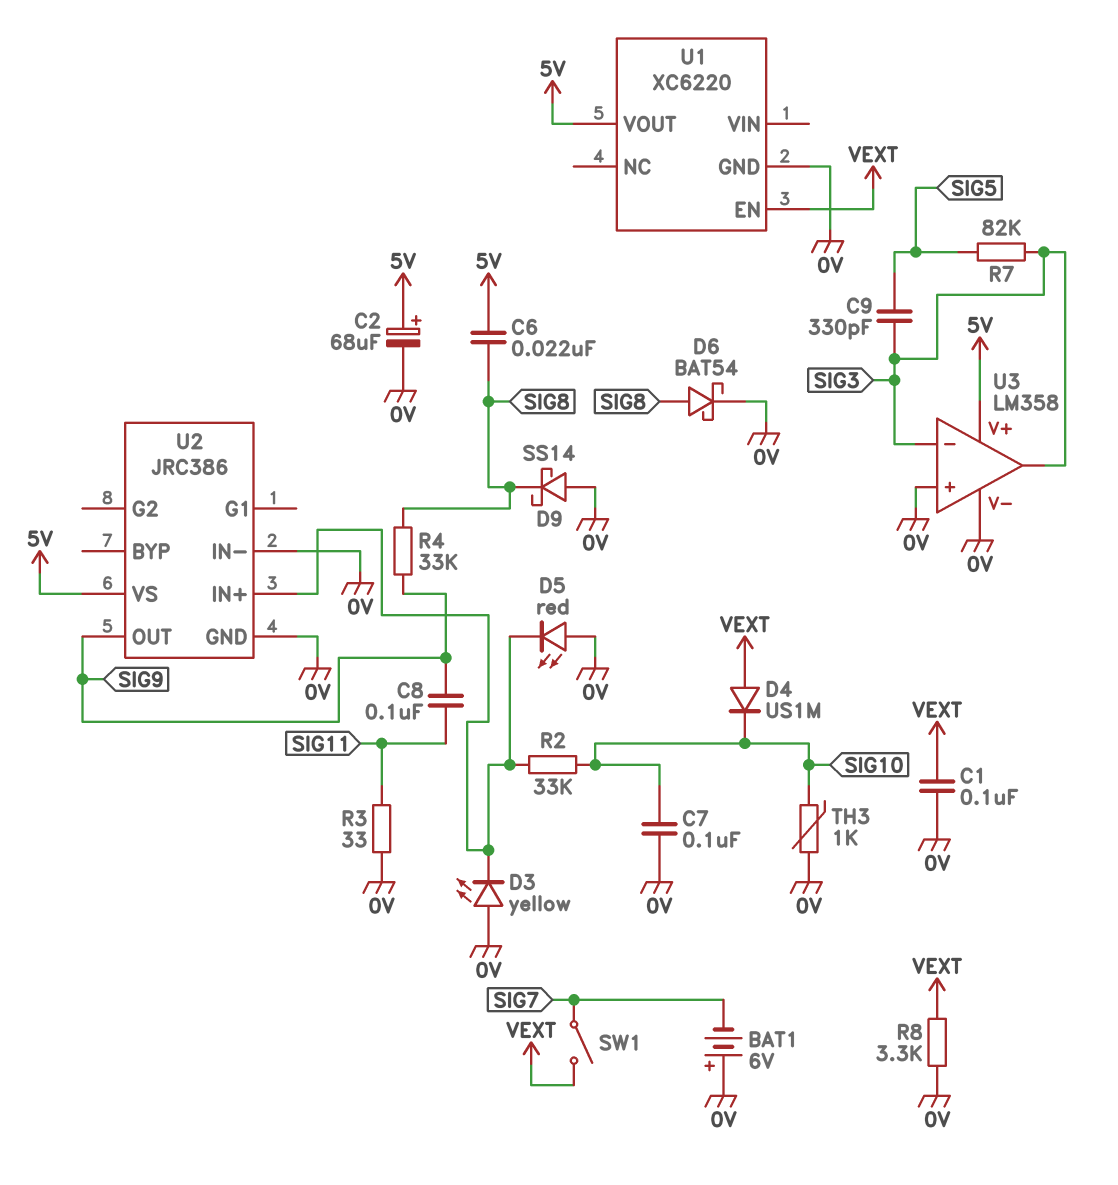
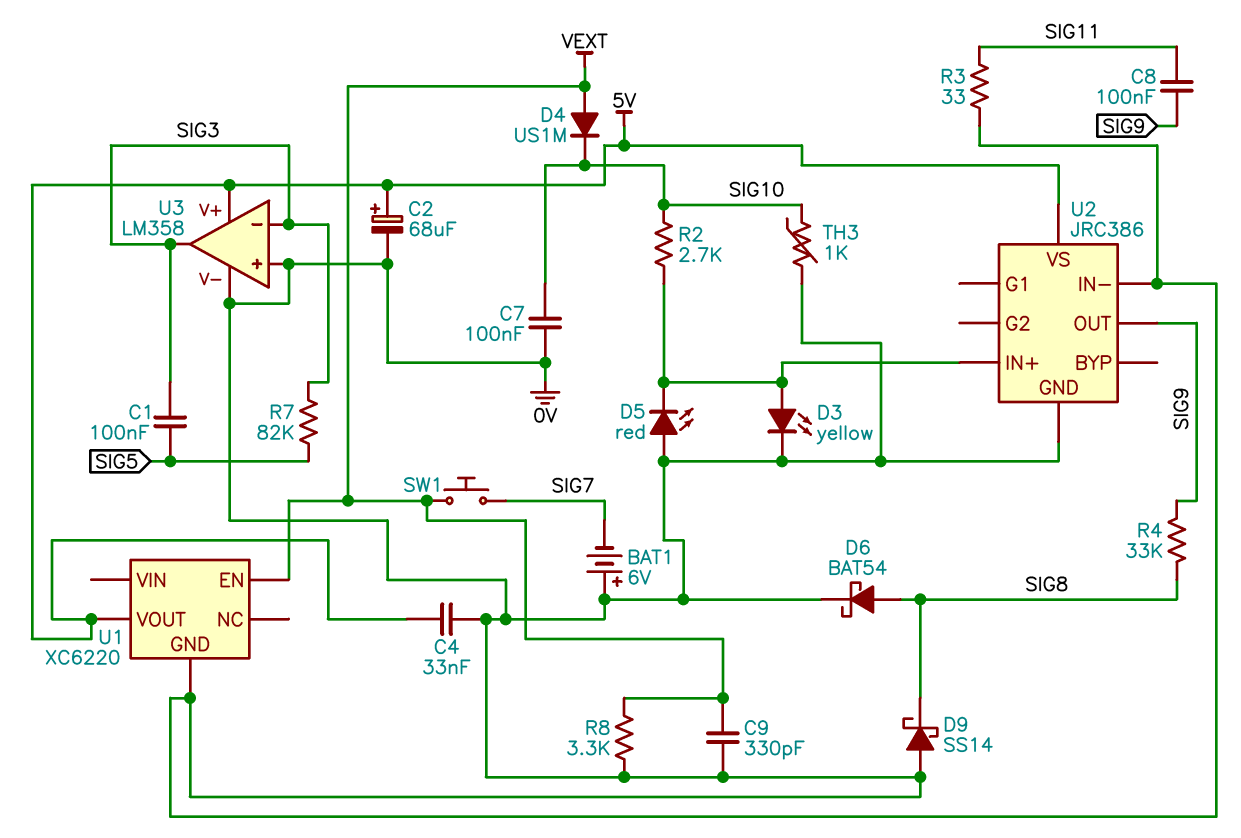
C1: 100nF (0V, VEXT) -> 100nF (SIG3, SIG5)
C4: none -> 33nF (0V, 5V)
C6: 22nF (5V, SIG8) -> none
C9: 330pF (SIG3, SIG5) -> 330pF (0V, VEXT)
D3: LED yellow (A 0V, K U2/IN+) -> LED yellow (A U2/IN+, K 0V)
R2: 33k (SIG10, U2/IN+) -> 2.7k (SIG10, U2/IN+)
SW1: switch (SIG7, VEXT) -> button (SIG7, VEXT)

